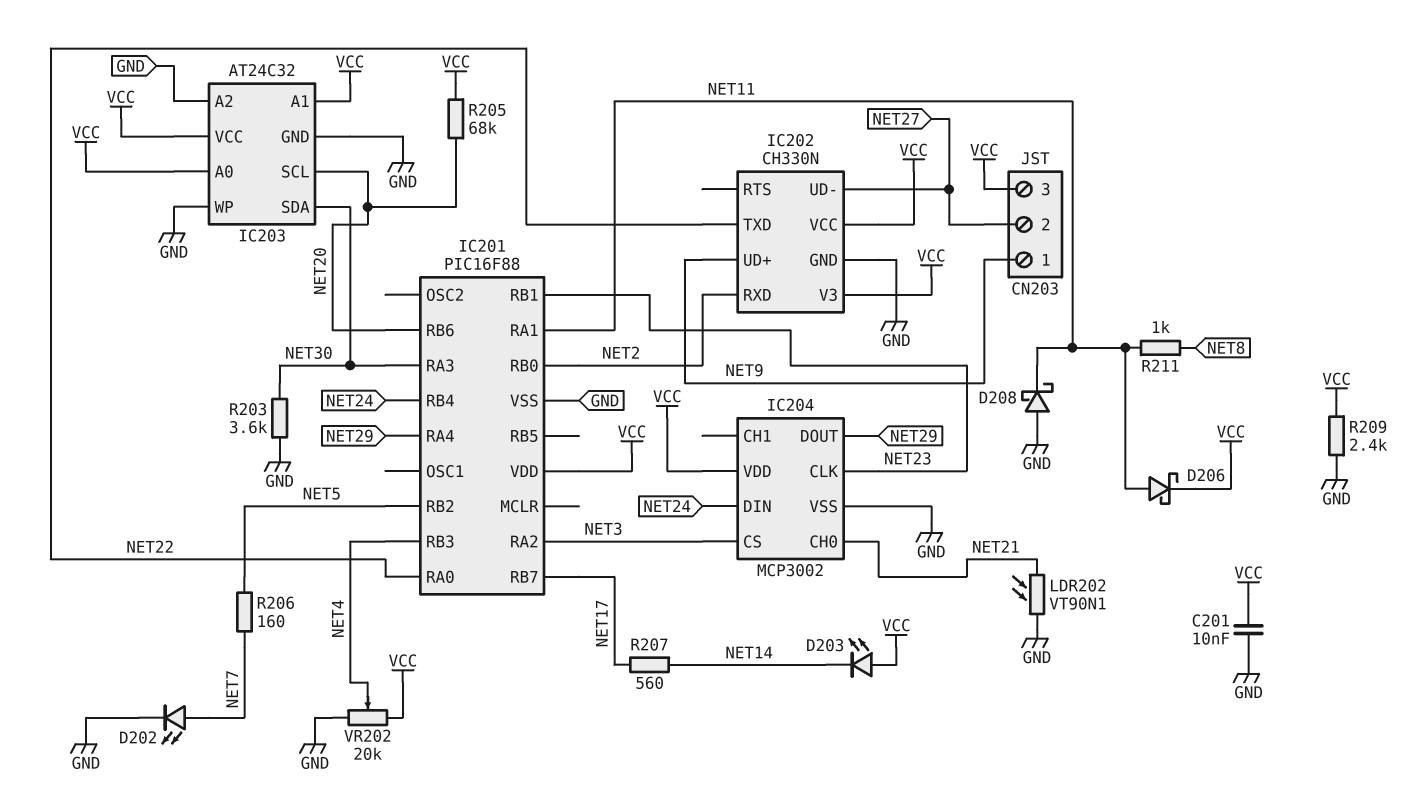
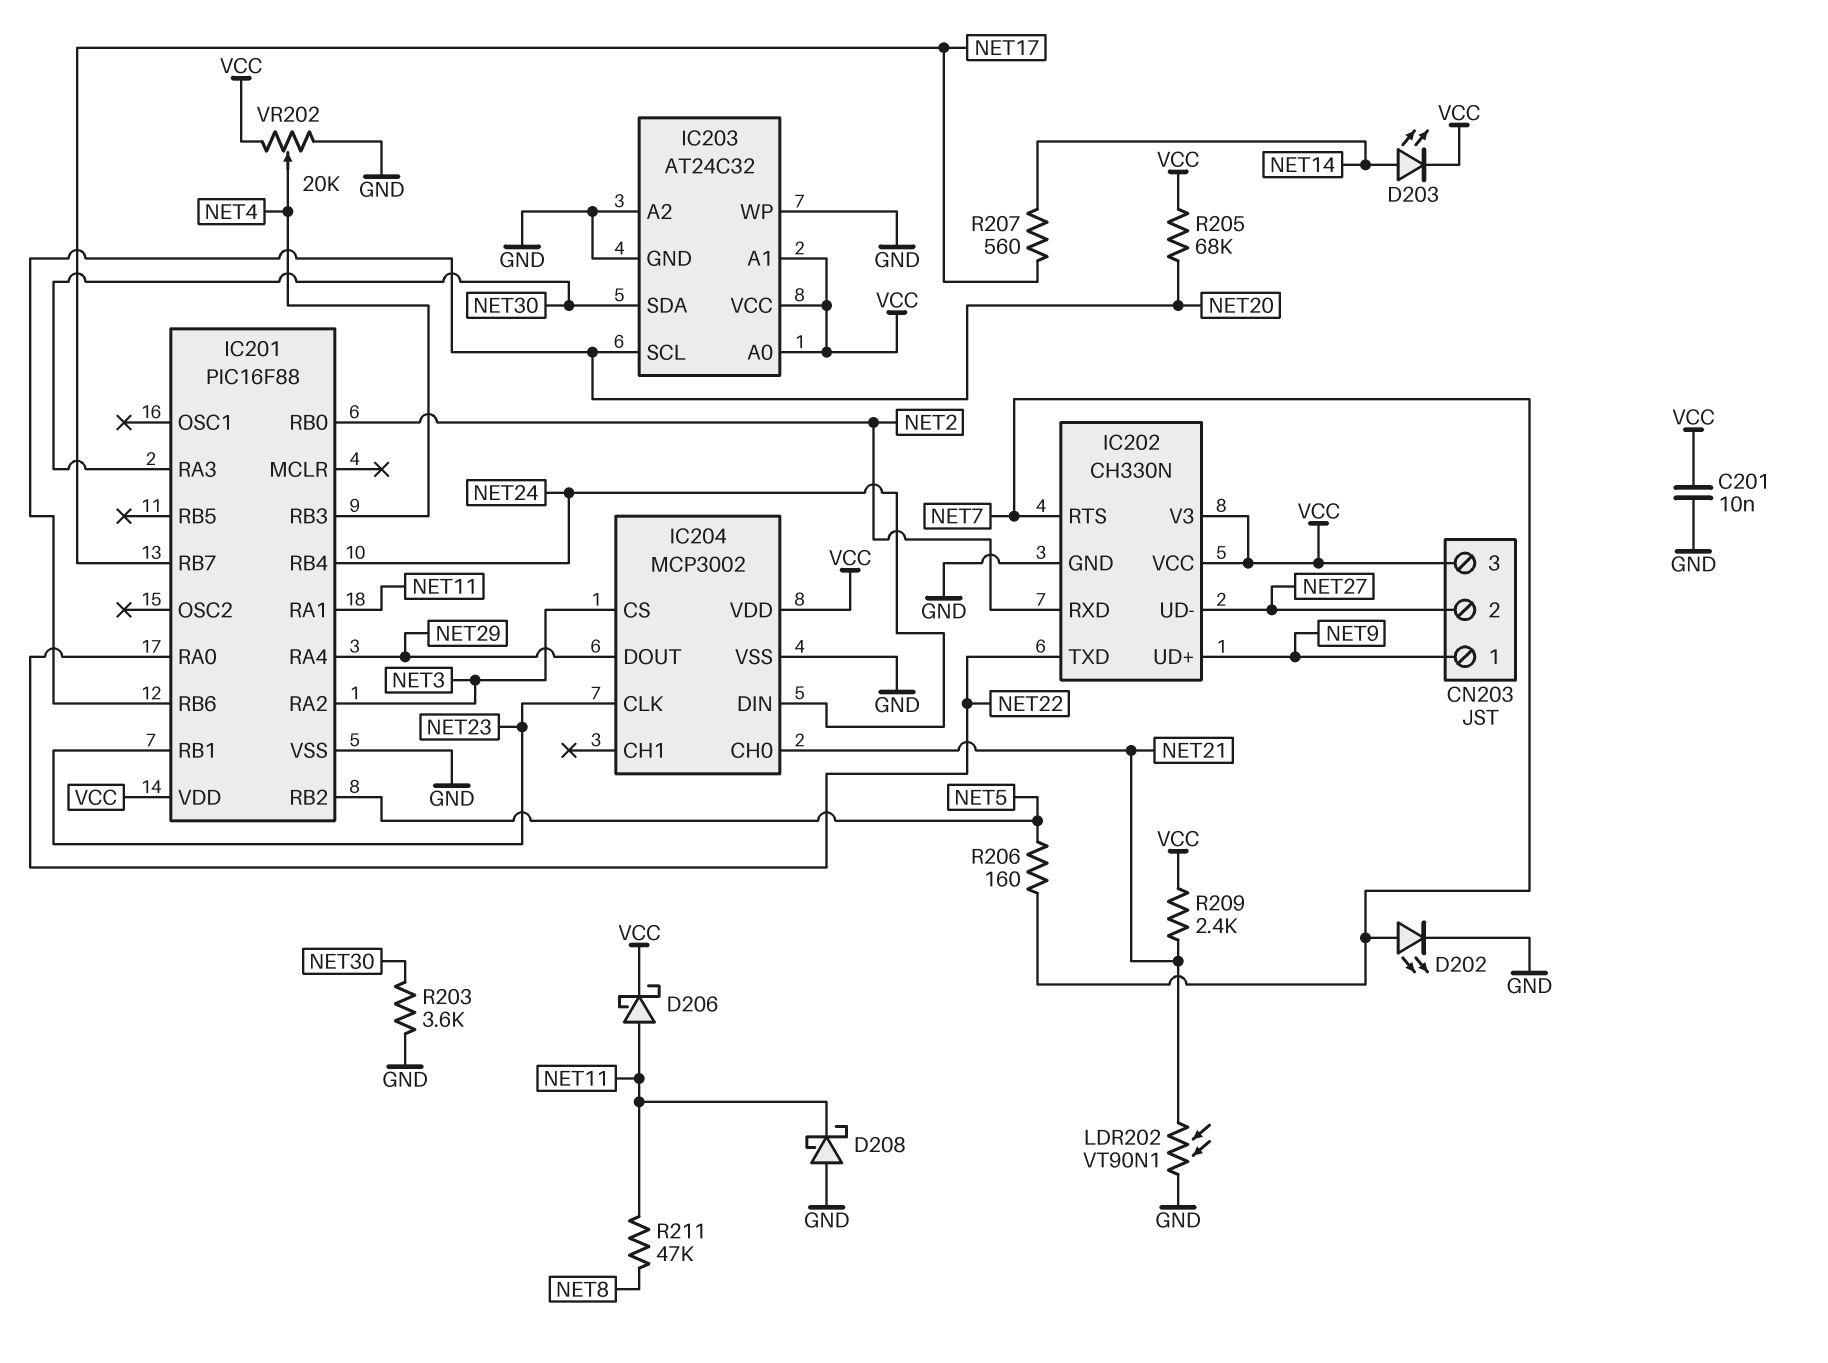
D203: LED (A VCC, K NET14) -> LED (A NET14, K VCC)
IC202 pin RTS: none -> NET7
R209: 2.4k (GND, VCC) -> 2.4k (NET21, VCC)
R211: 1k (NET8, NET11) -> 47k (NET8, NET11)

